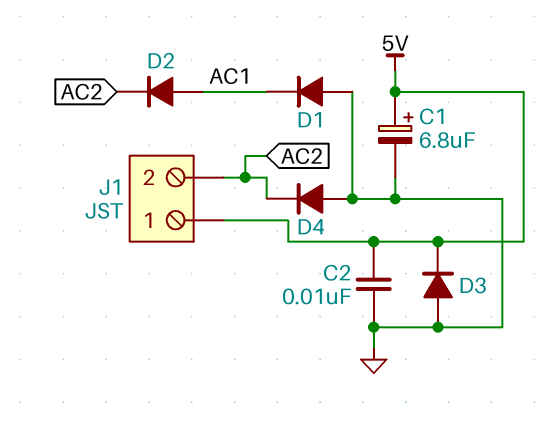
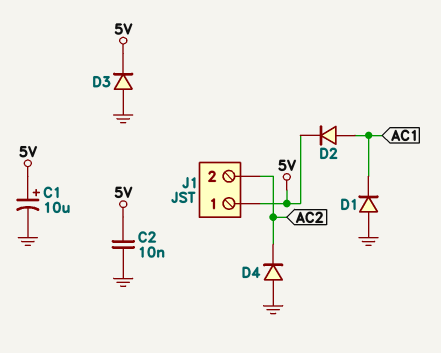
C1: 6.8uF (plus 5V, minus GND) -> 10uF (plus 5V, minus GND)
D2: diode (A AC1, K AC2) -> diode (A AC1, K 5V)

